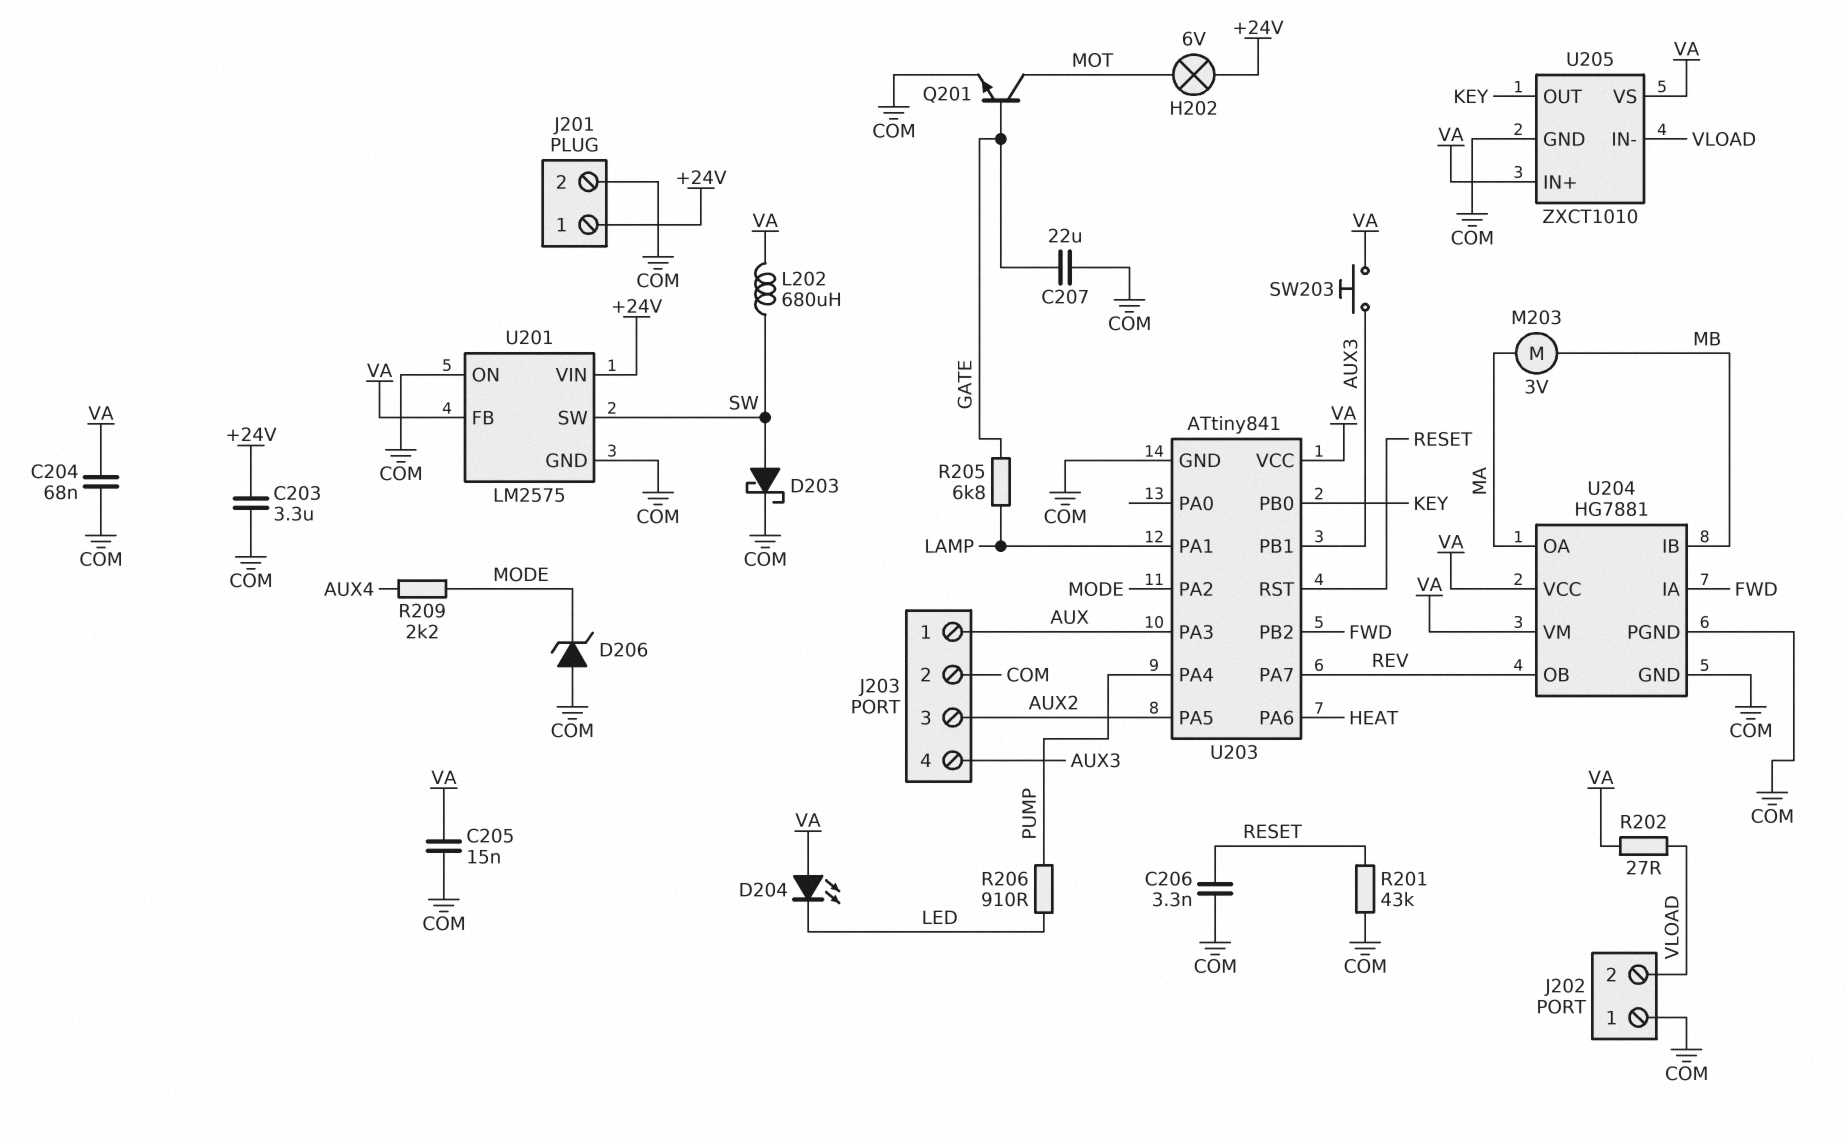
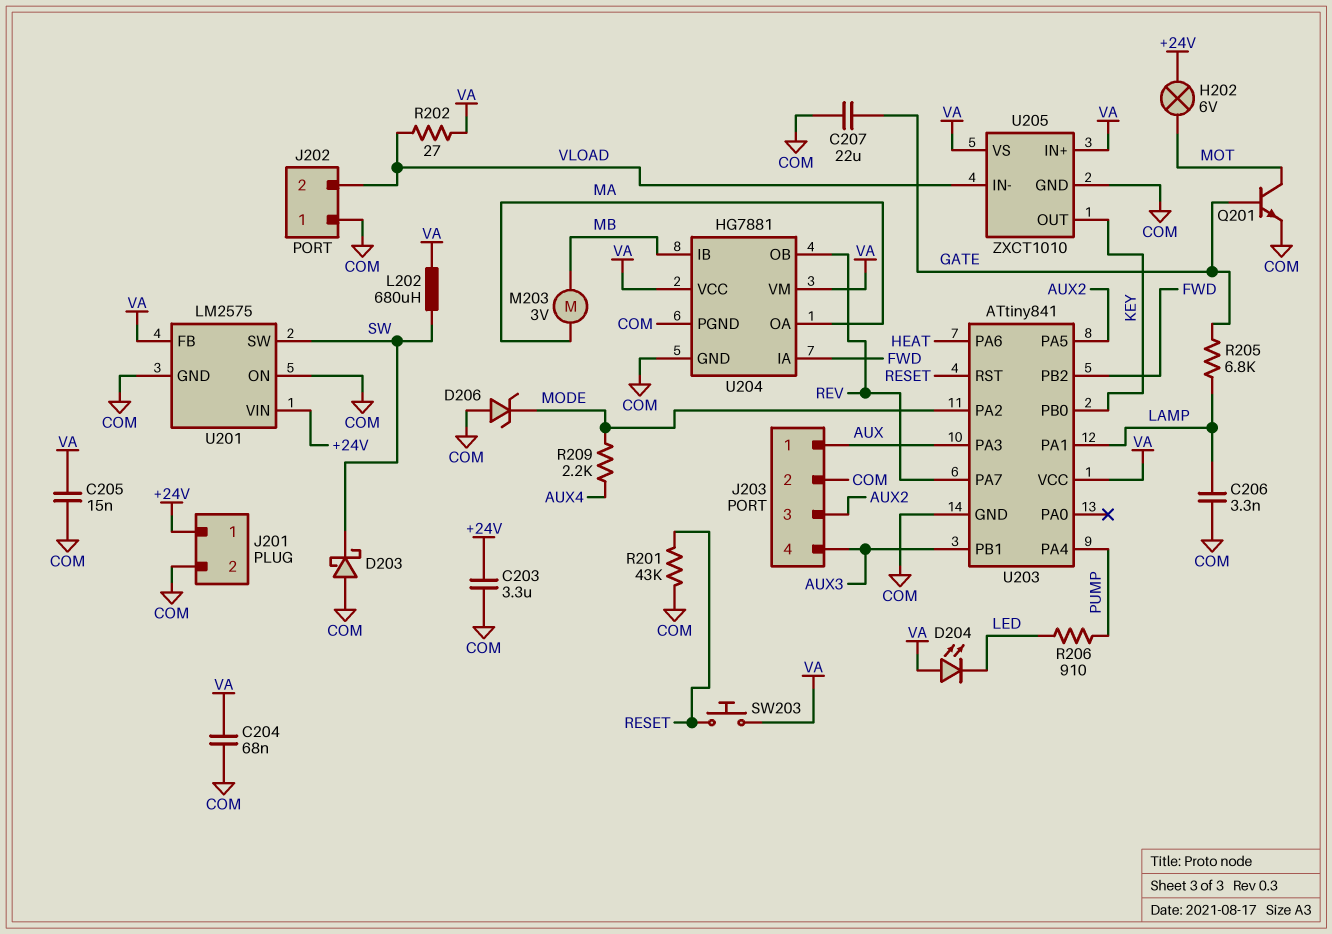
C206: 3.3nF (COM, RESET) -> 3.3nF (COM, LAMP)
D203: schottky (A SW, K COM) -> schottky (A COM, K SW)
SW203: button (AUX3, VA) -> button (RESET, VA)

